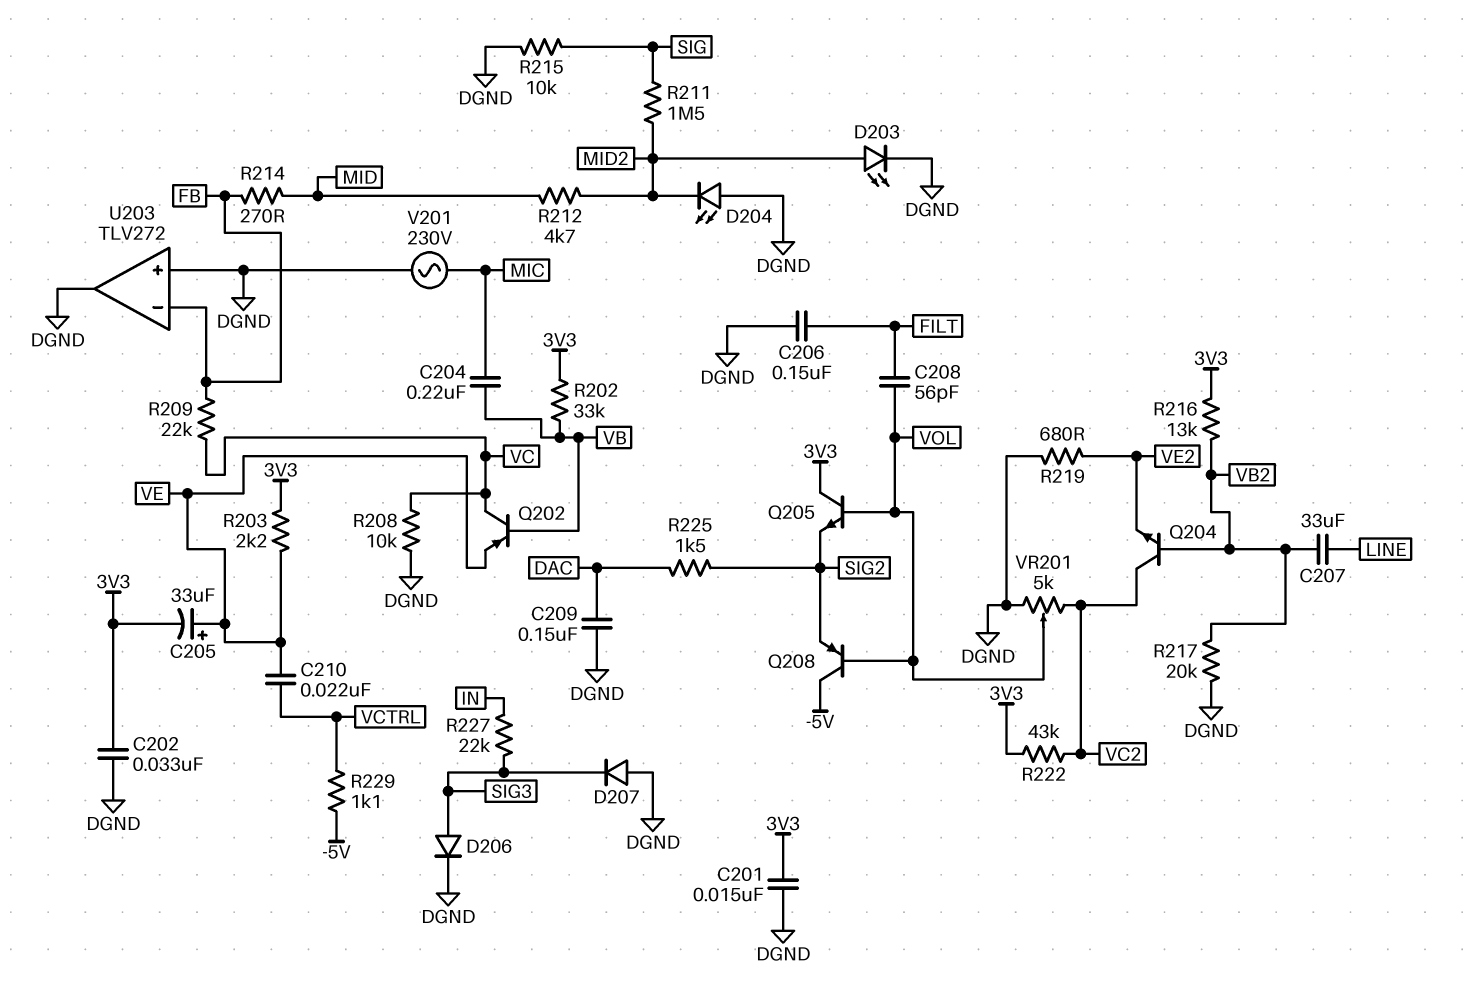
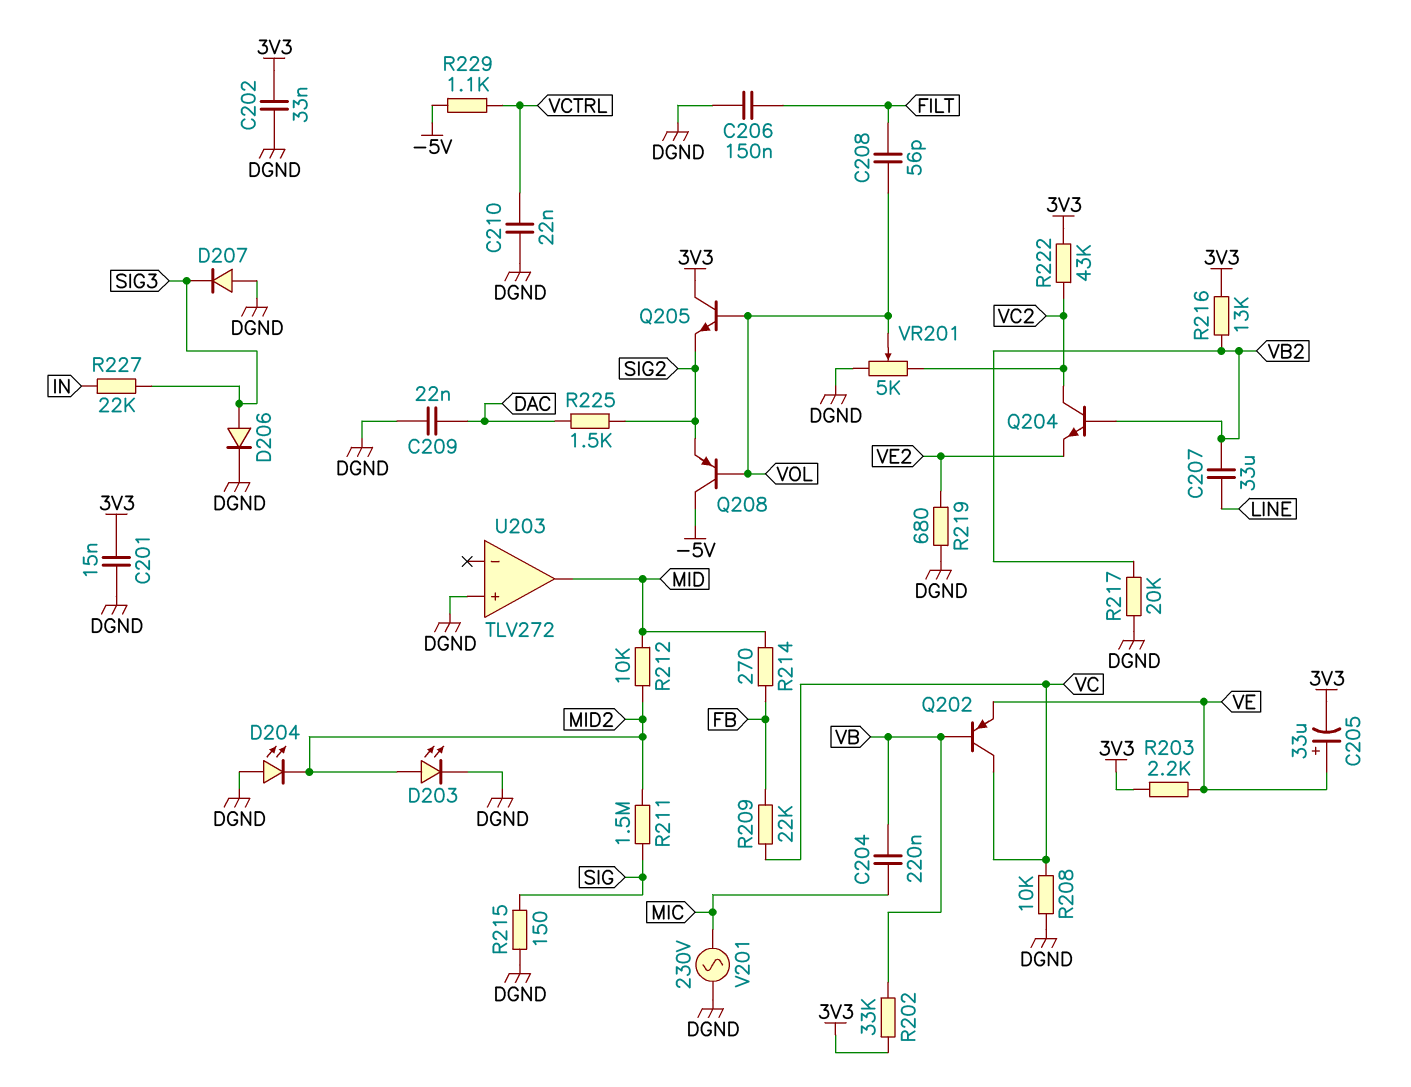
C209: 150nF (DAC, DGND) -> 22nF (DAC, DGND)
C210: 22nF (VCTRL, VE) -> 22nF (DGND, VCTRL)
R212: 4.7k (MID, MID2) -> 10k (MID, MID2)
R215: 10k (DGND, SIG) -> 150 (DGND, SIG)
U203 pin in-: FB -> none
U203 pin out: DGND -> MID

